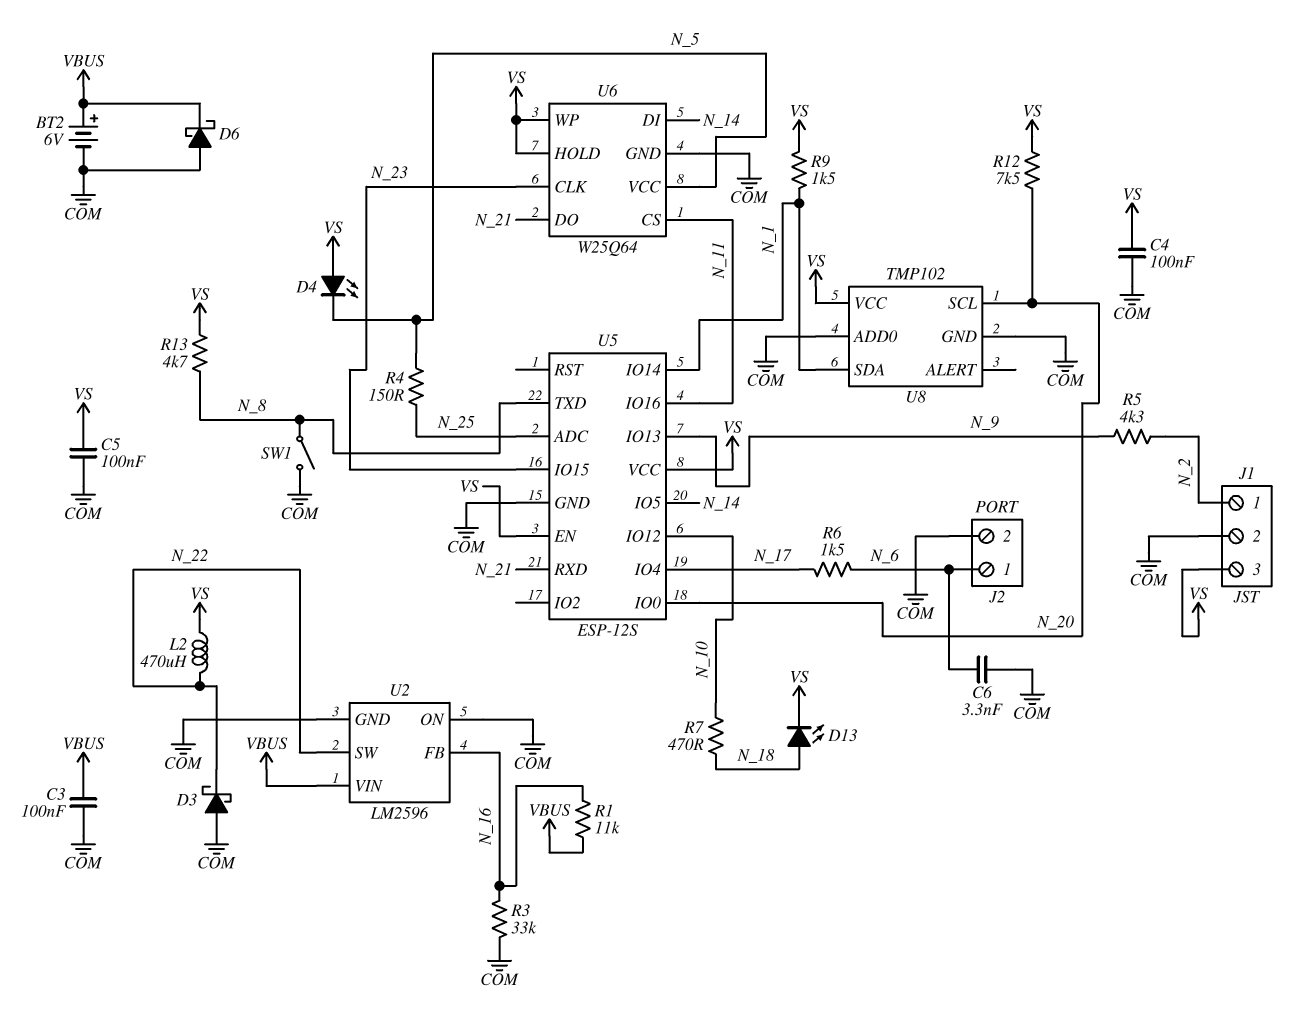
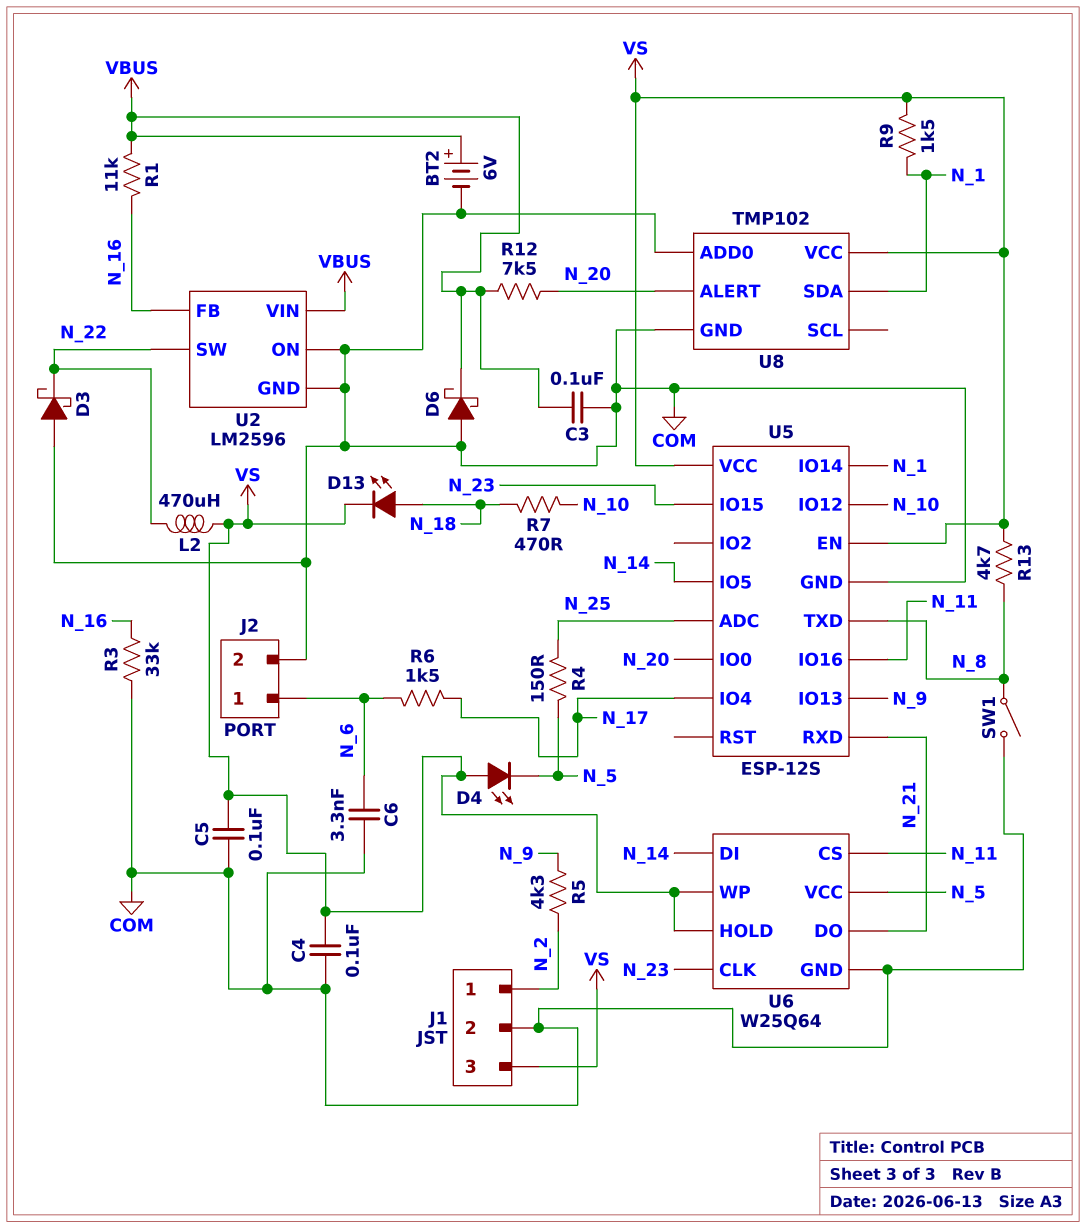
R12: 7.5k (N_20, VS) -> 7.5k (N_20, VBUS)
U8 pin ALERT: none -> N_20
U8 pin SCL: N_20 -> none

